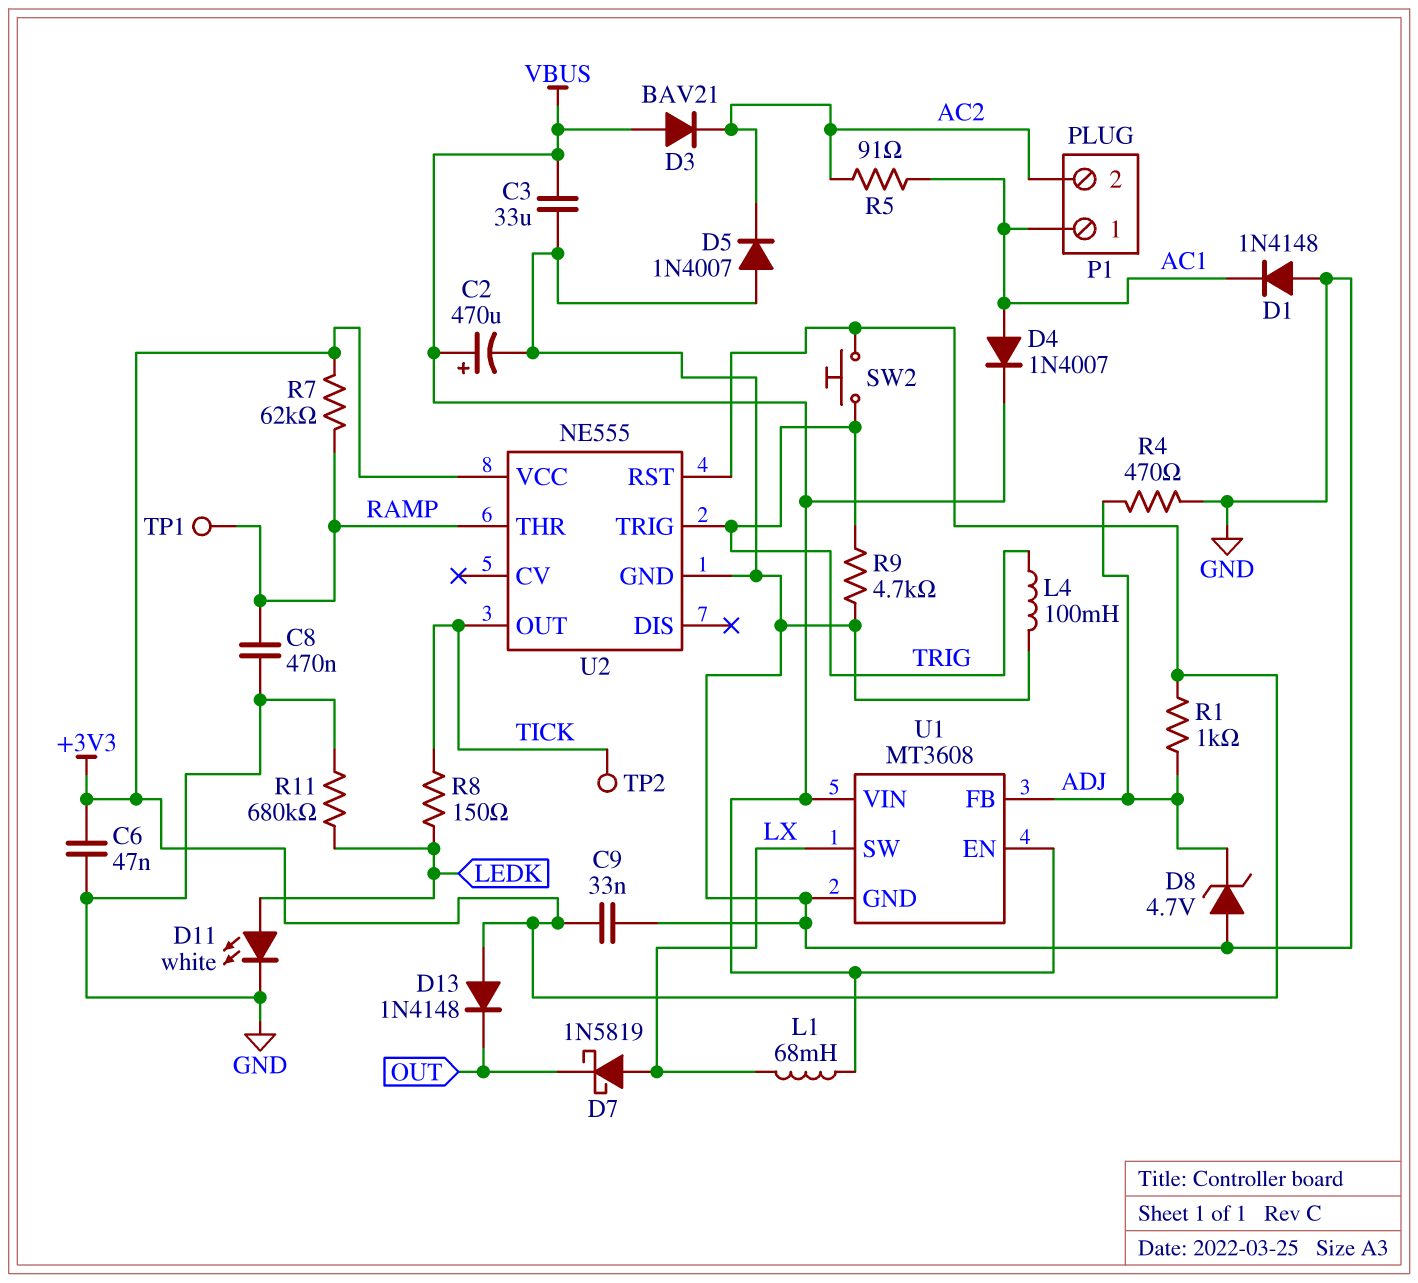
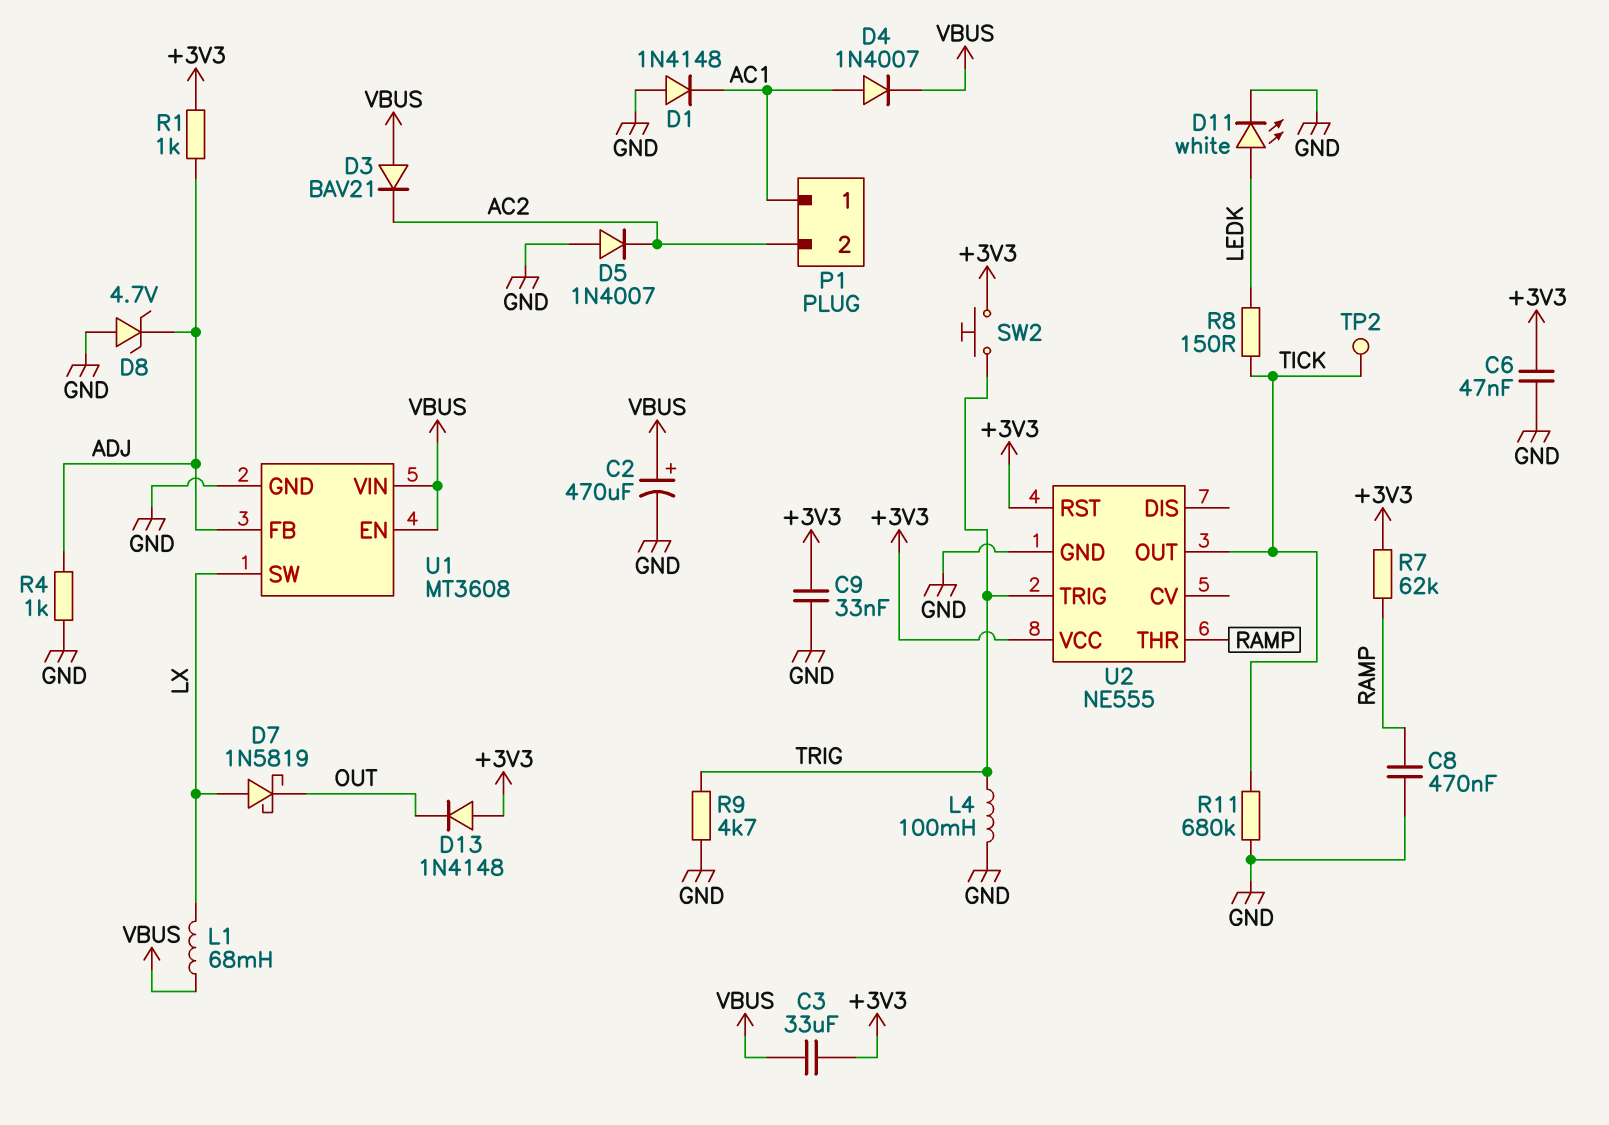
C3: 33uF (GND, VBUS) -> 33uF (+3V3, VBUS)
R4: 470 (ADJ, GND) -> 1k (ADJ, GND)
R5: 91 (AC1, AC2) -> none
R11: 680k (GND, LEDK) -> 680k (GND, TICK)
TP1: test point (RAMP) -> none

